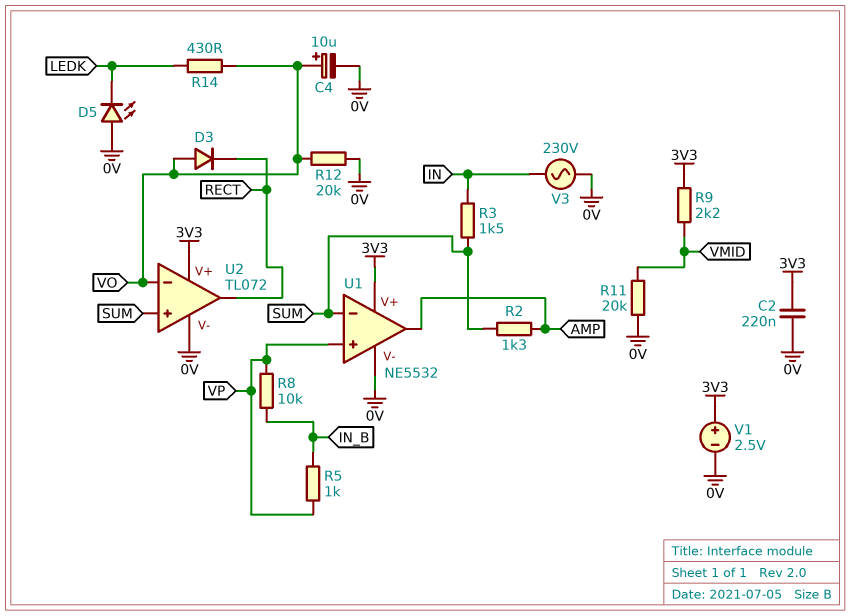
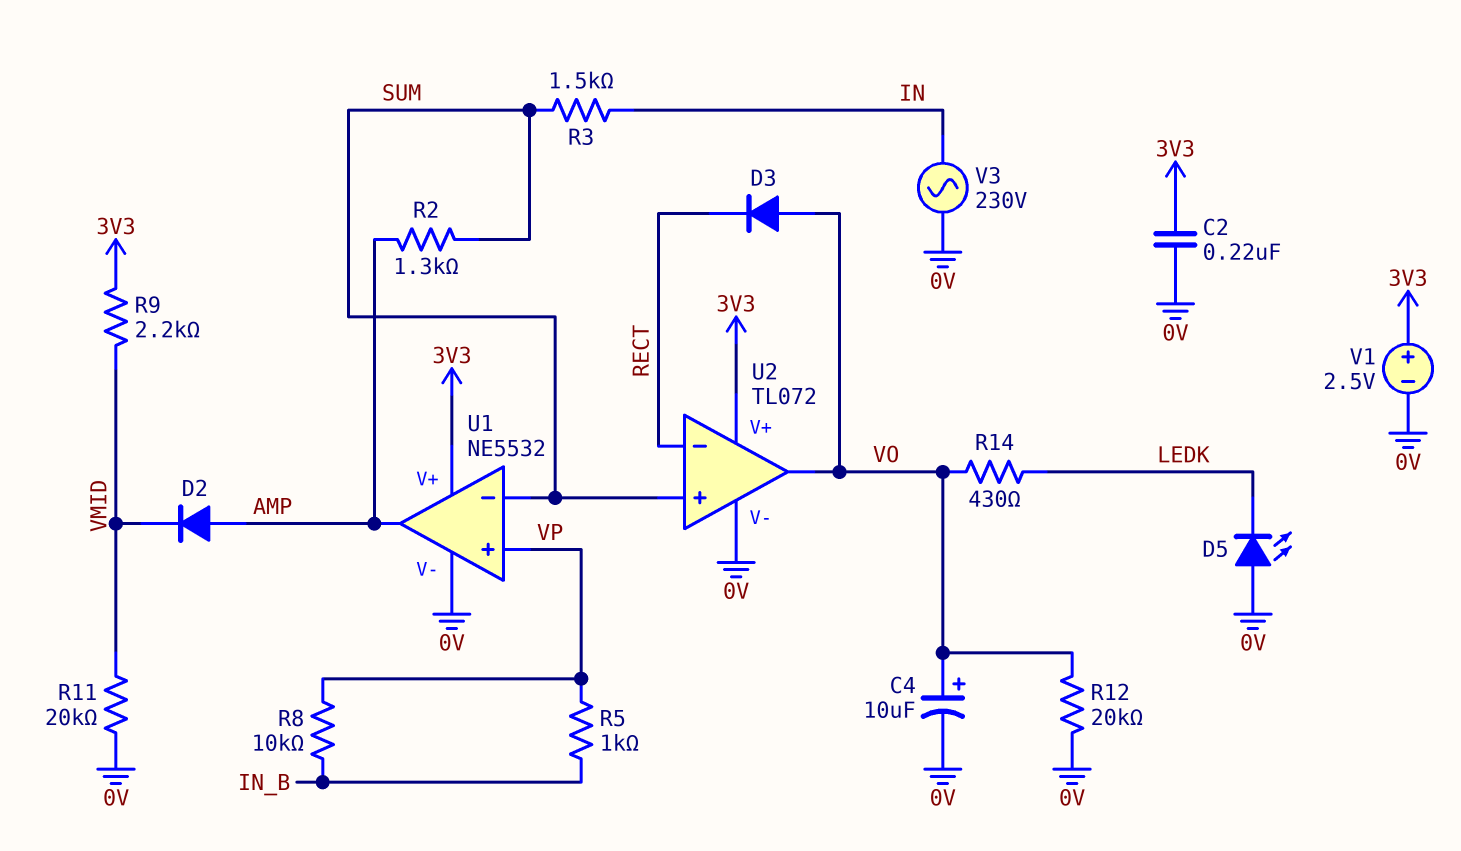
D2: none -> diode (A AMP, K VMID)
U2 pin in-: VO -> RECT
U2 pin out: RECT -> VO

